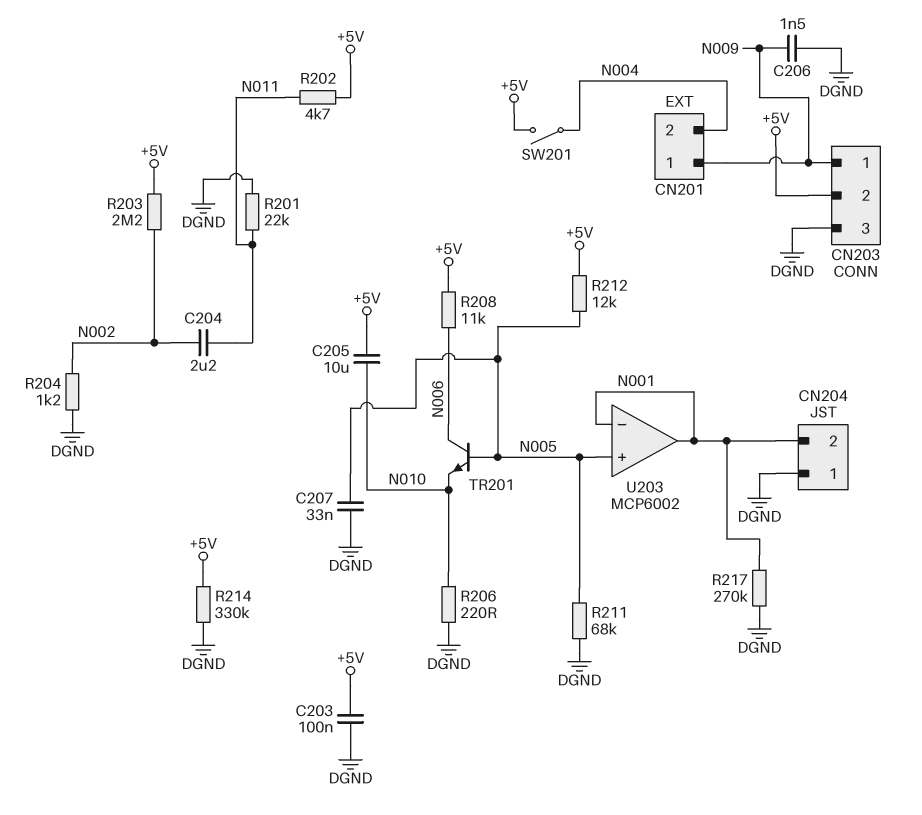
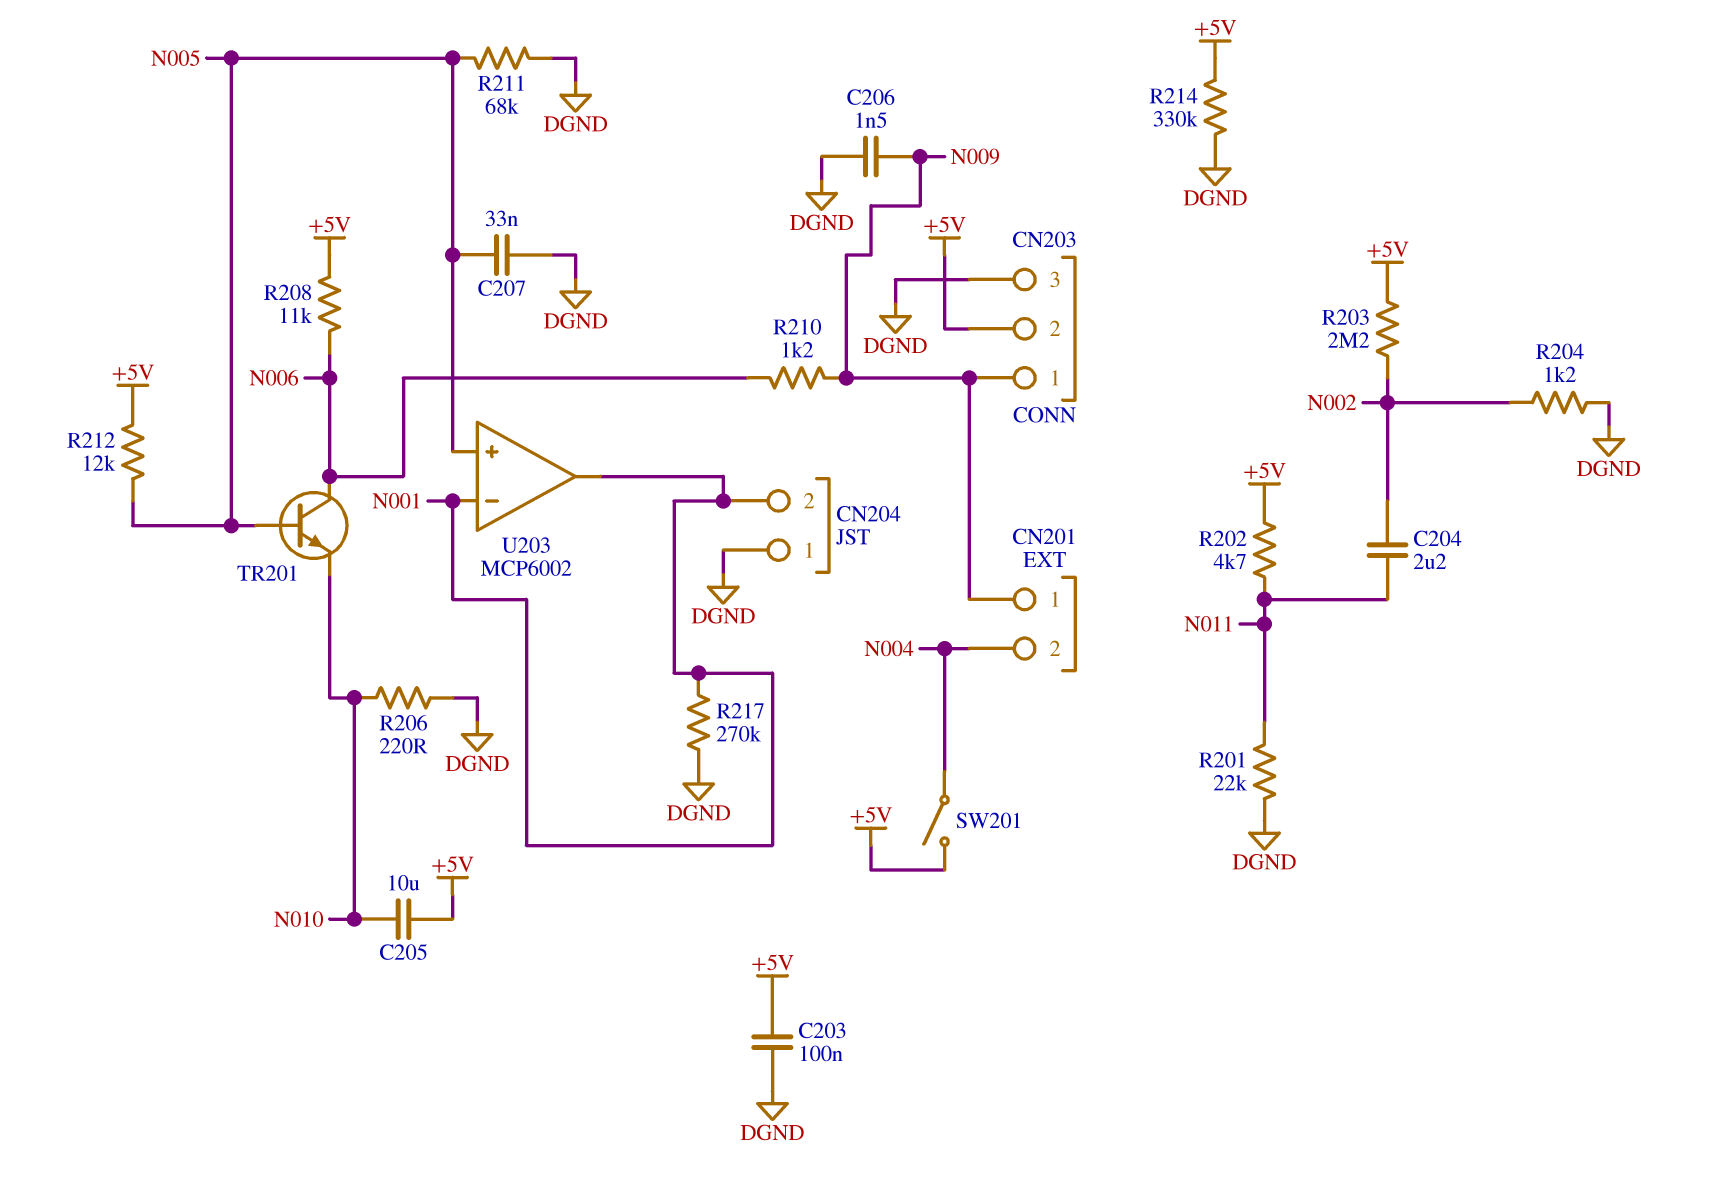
R210: none -> 1.2k (N006, N009)

